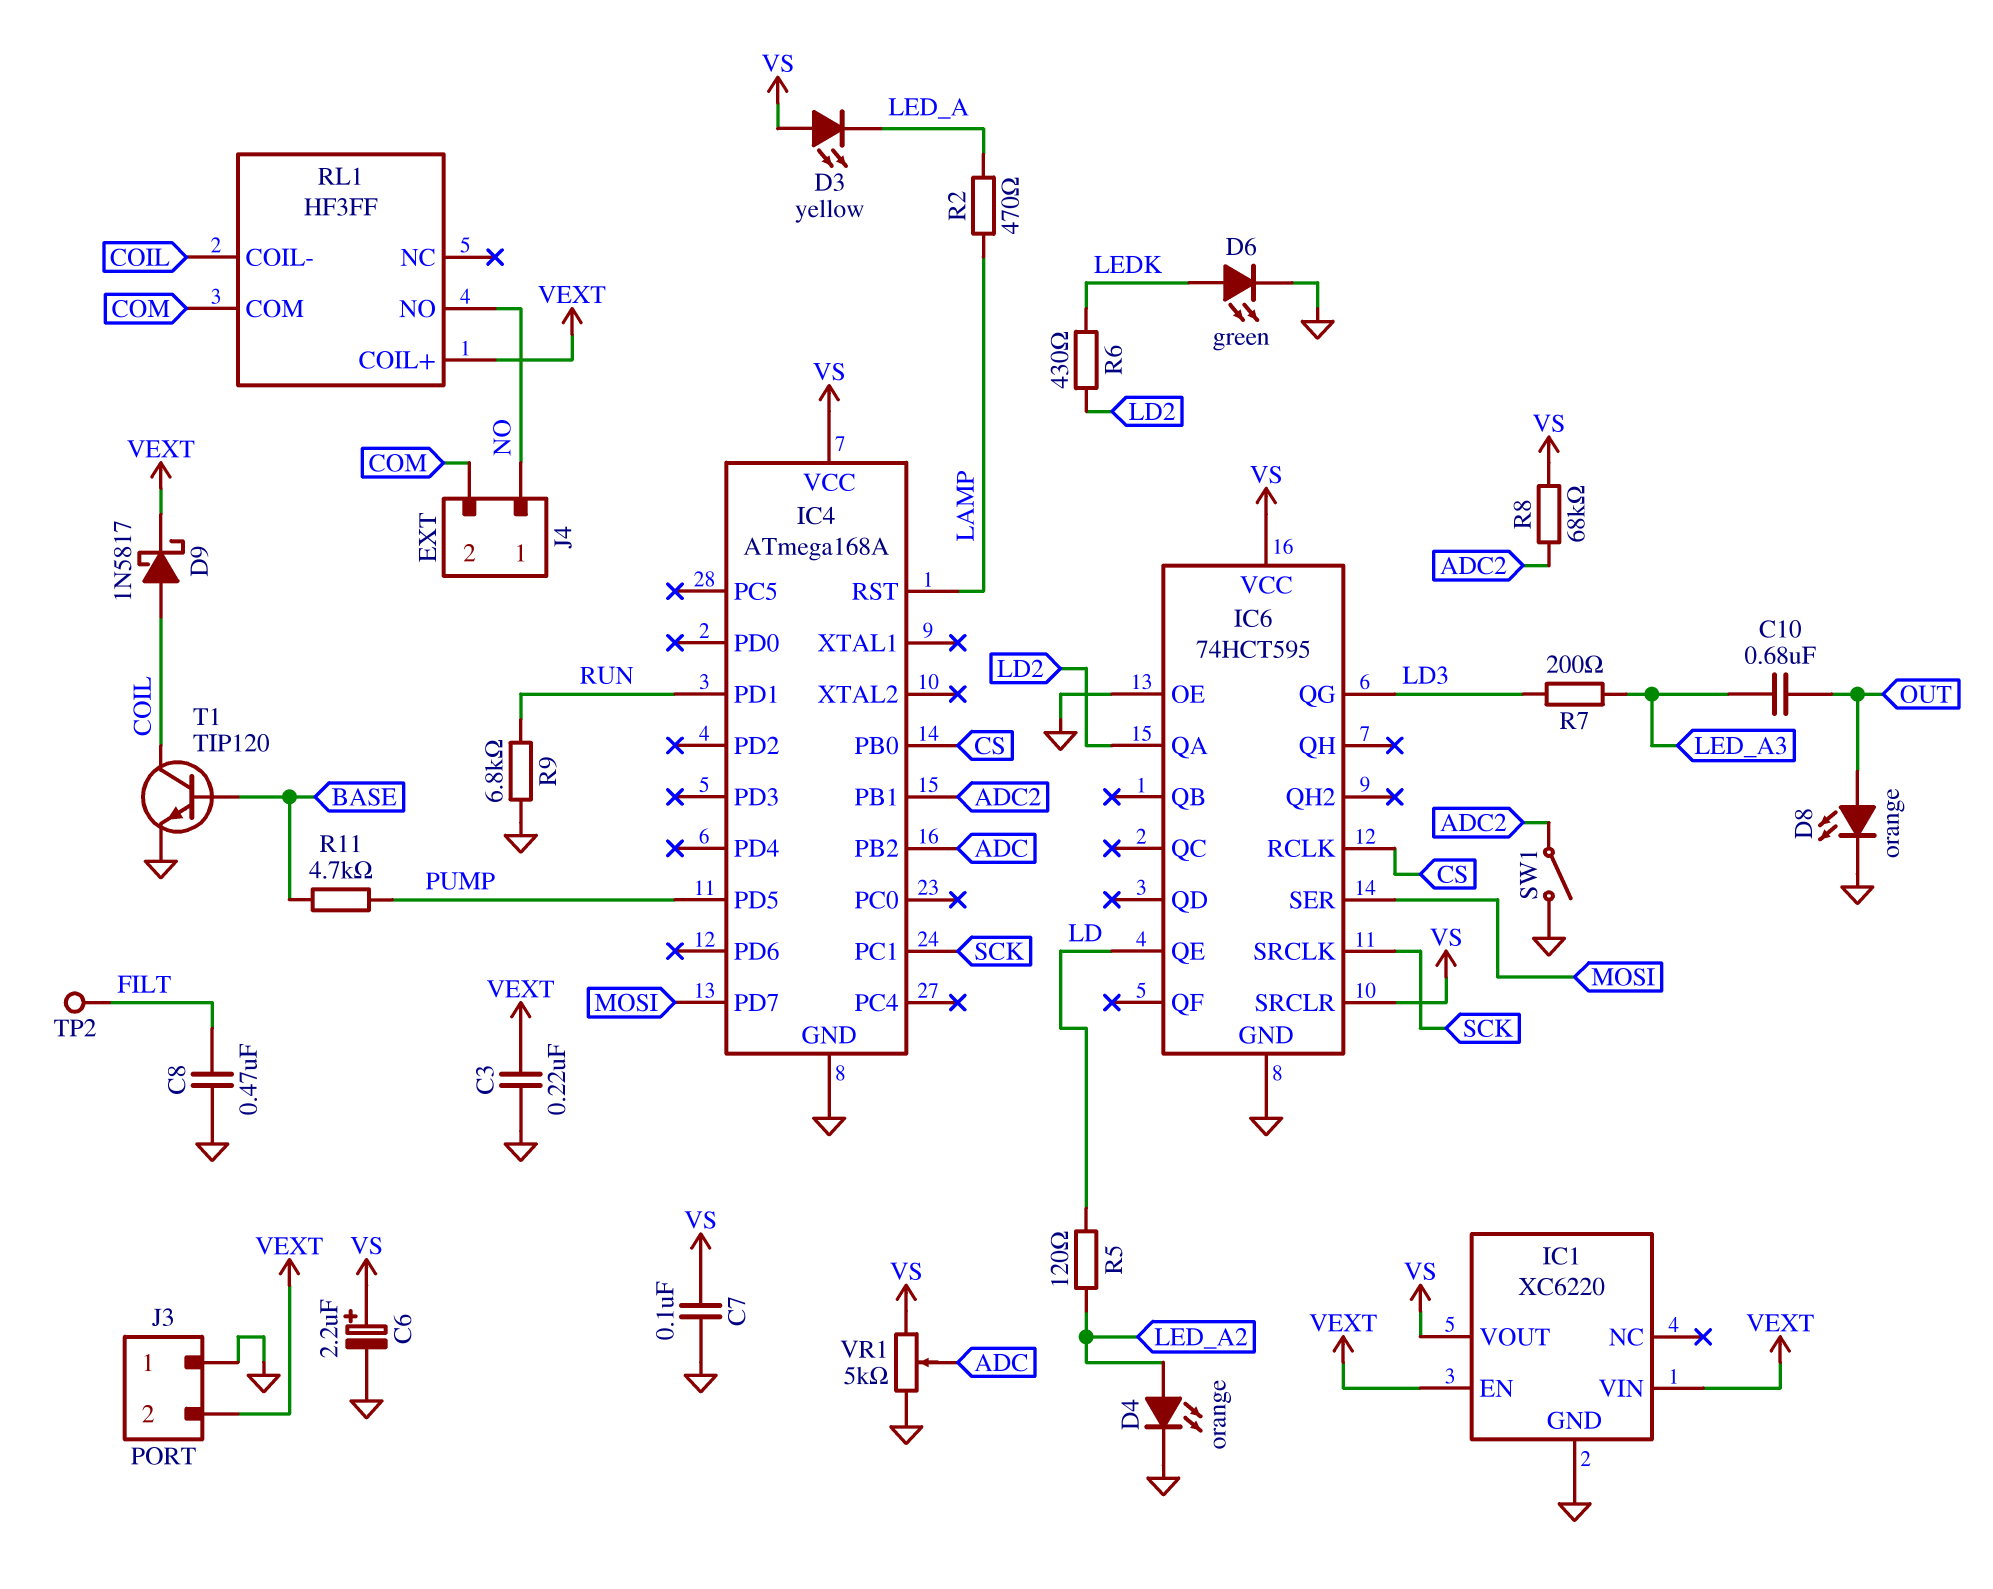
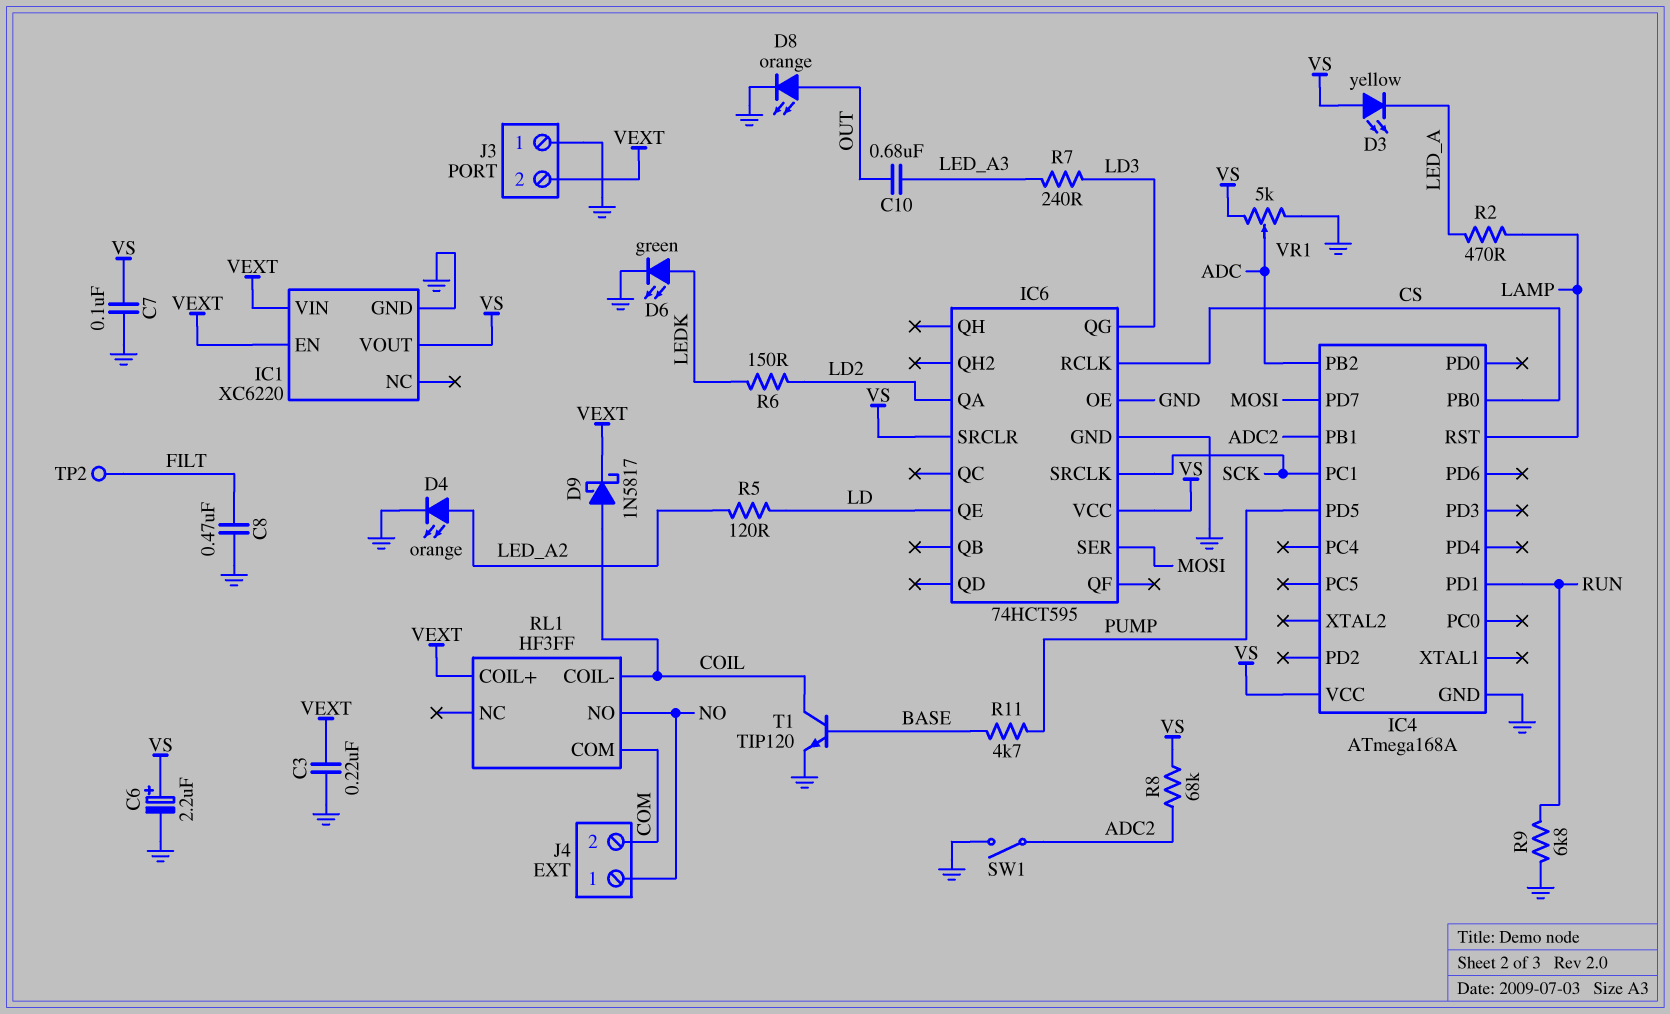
R6: 430 (LD2, LEDK) -> 150 (LD2, LEDK)
R7: 200 (LD3, LED_A3) -> 240 (LD3, LED_A3)

